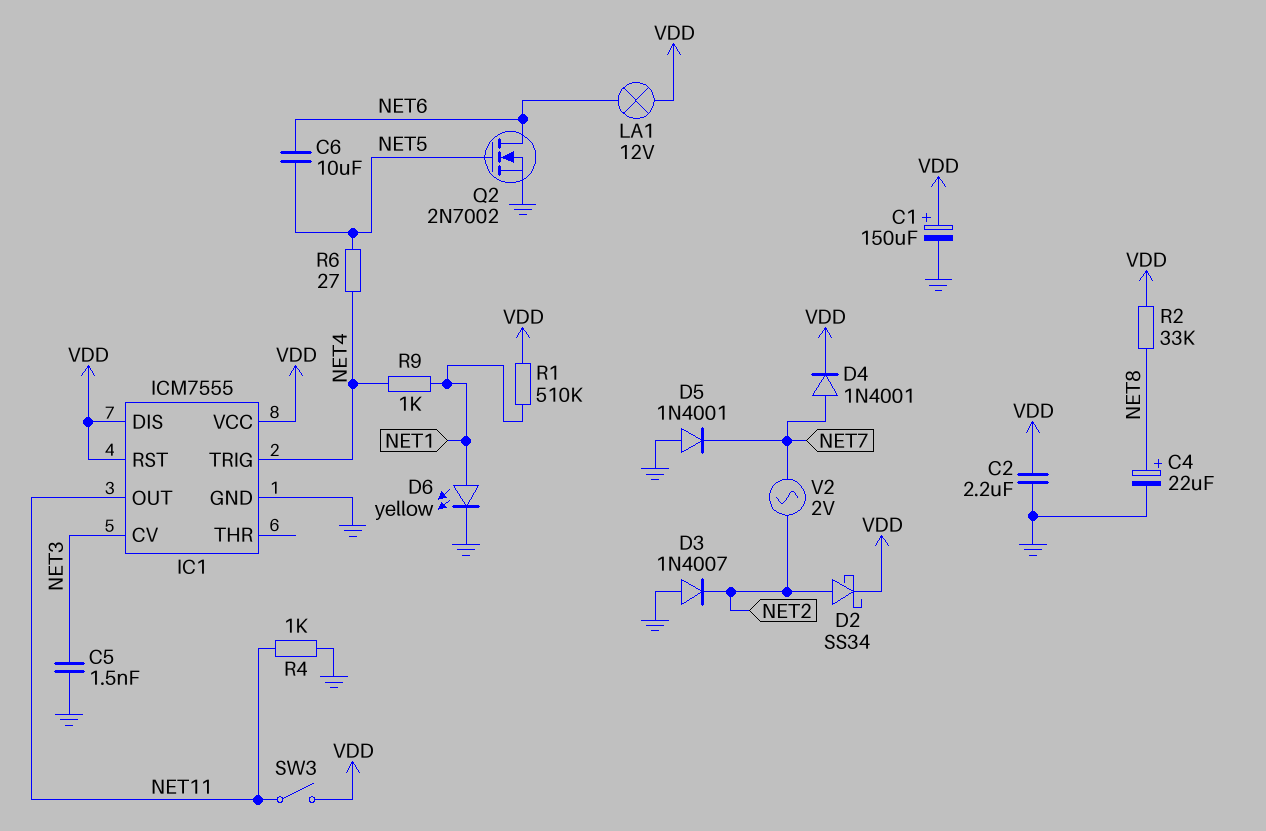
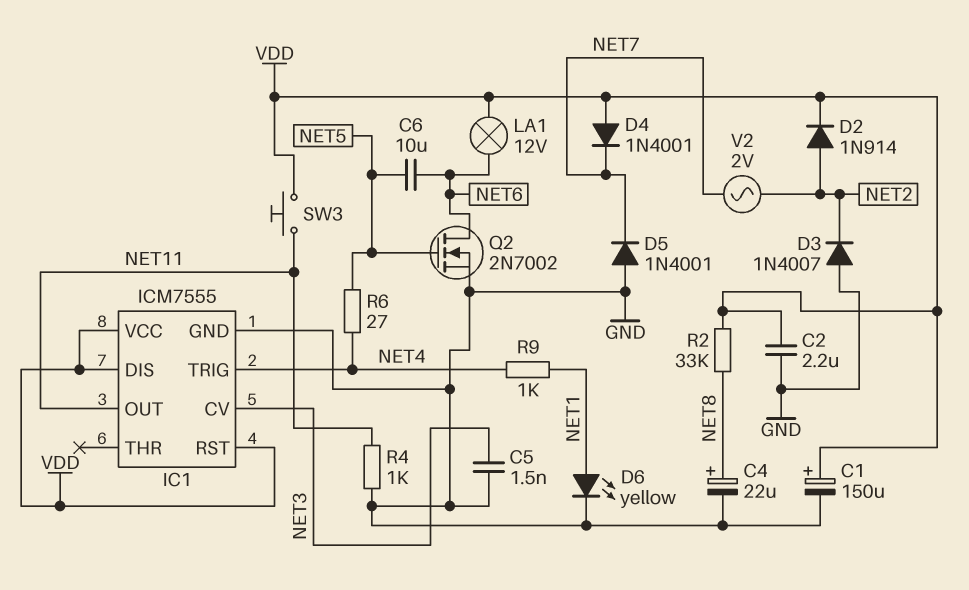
D2: schottky SS34 (A NET2, K VDD) -> diode 1N914 (A NET2, K VDD)
D4: diode 1N4001 (A NET7, K VDD) -> diode 1N4001 (A VDD, K NET7)
R1: 510k (NET1, VDD) -> none
SW3: switch (NET11, VDD) -> button (NET11, VDD)

